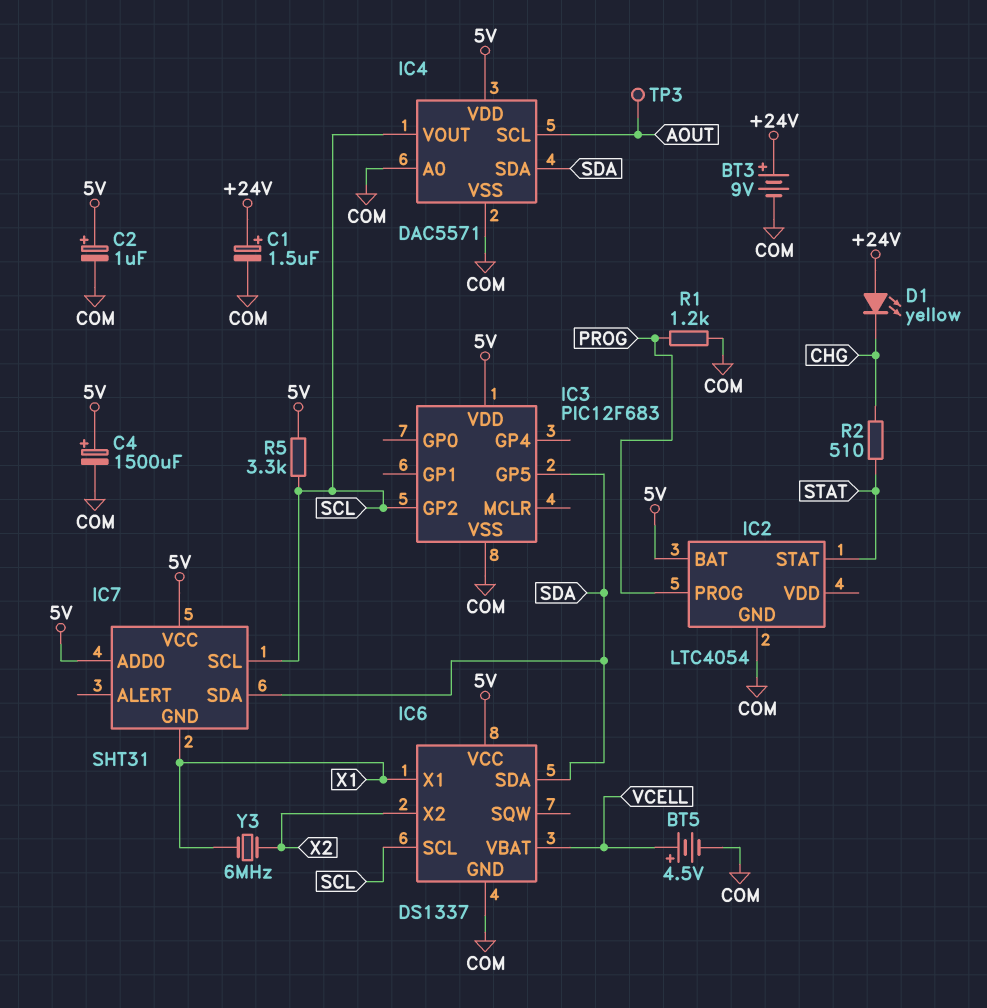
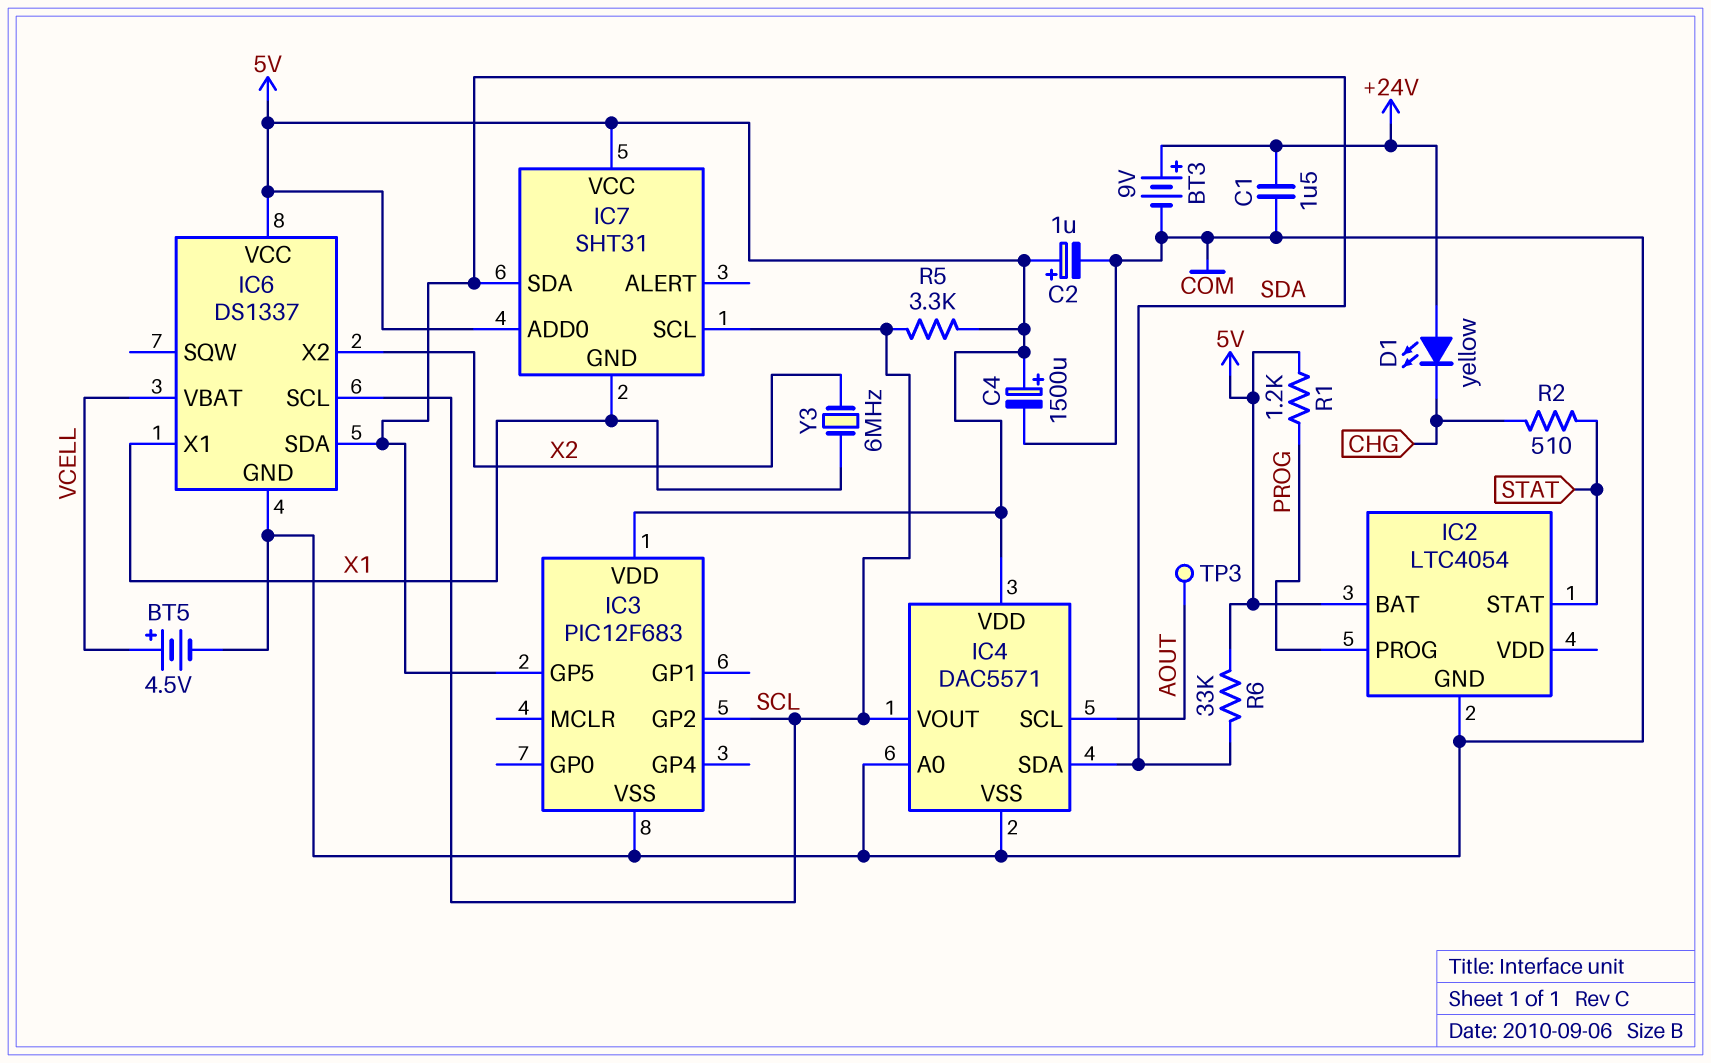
C1: 1.5uF (plus +24V, minus COM) -> 1.5uF (+24V, COM)
R1: 1.2k (COM, PROG) -> 1.2k (5V, PROG)
R6: none -> 33k (5V, SDA)

